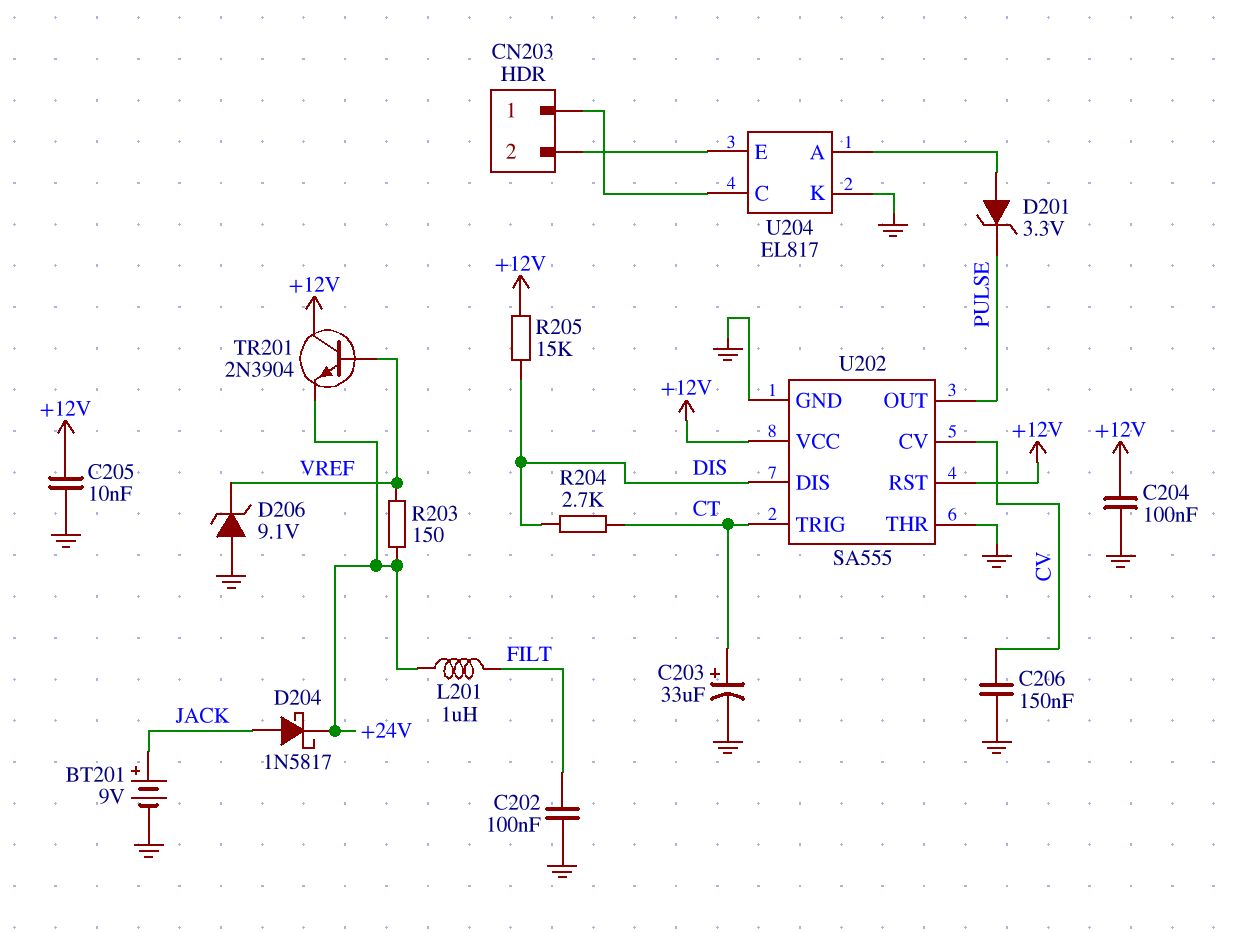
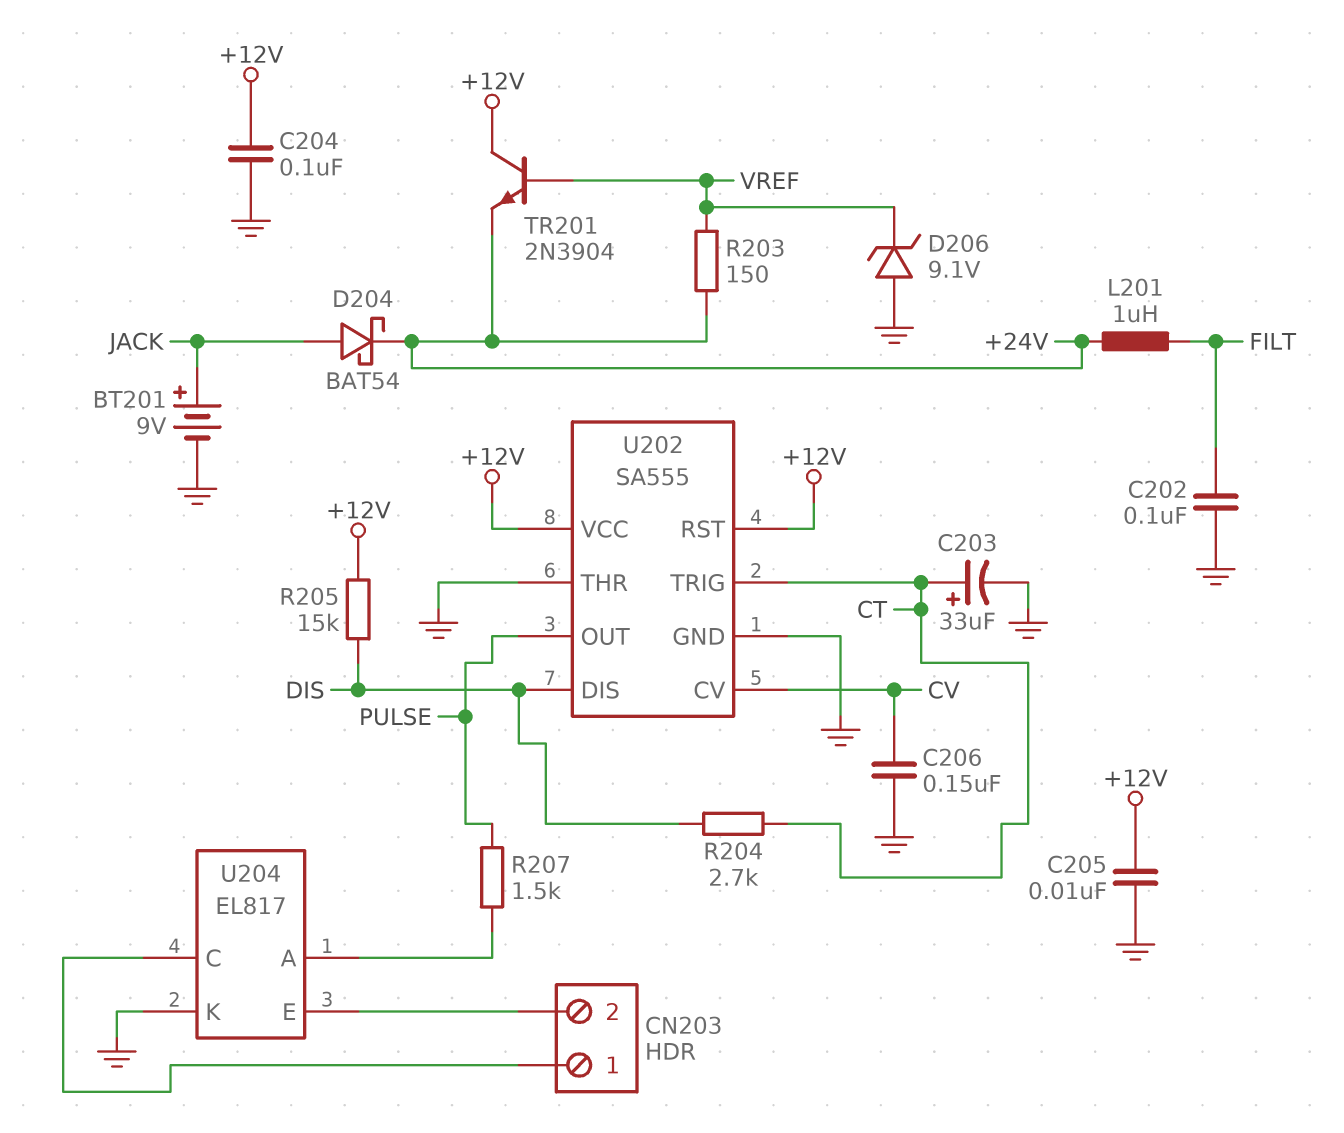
D201: zener 3.3V (A U204/A, K PULSE) -> none
D204: schottky 1N5817 (A JACK, K +24V) -> schottky BAT54 (A JACK, K +24V)
R207: none -> 1.5k (PULSE, U204/A)

